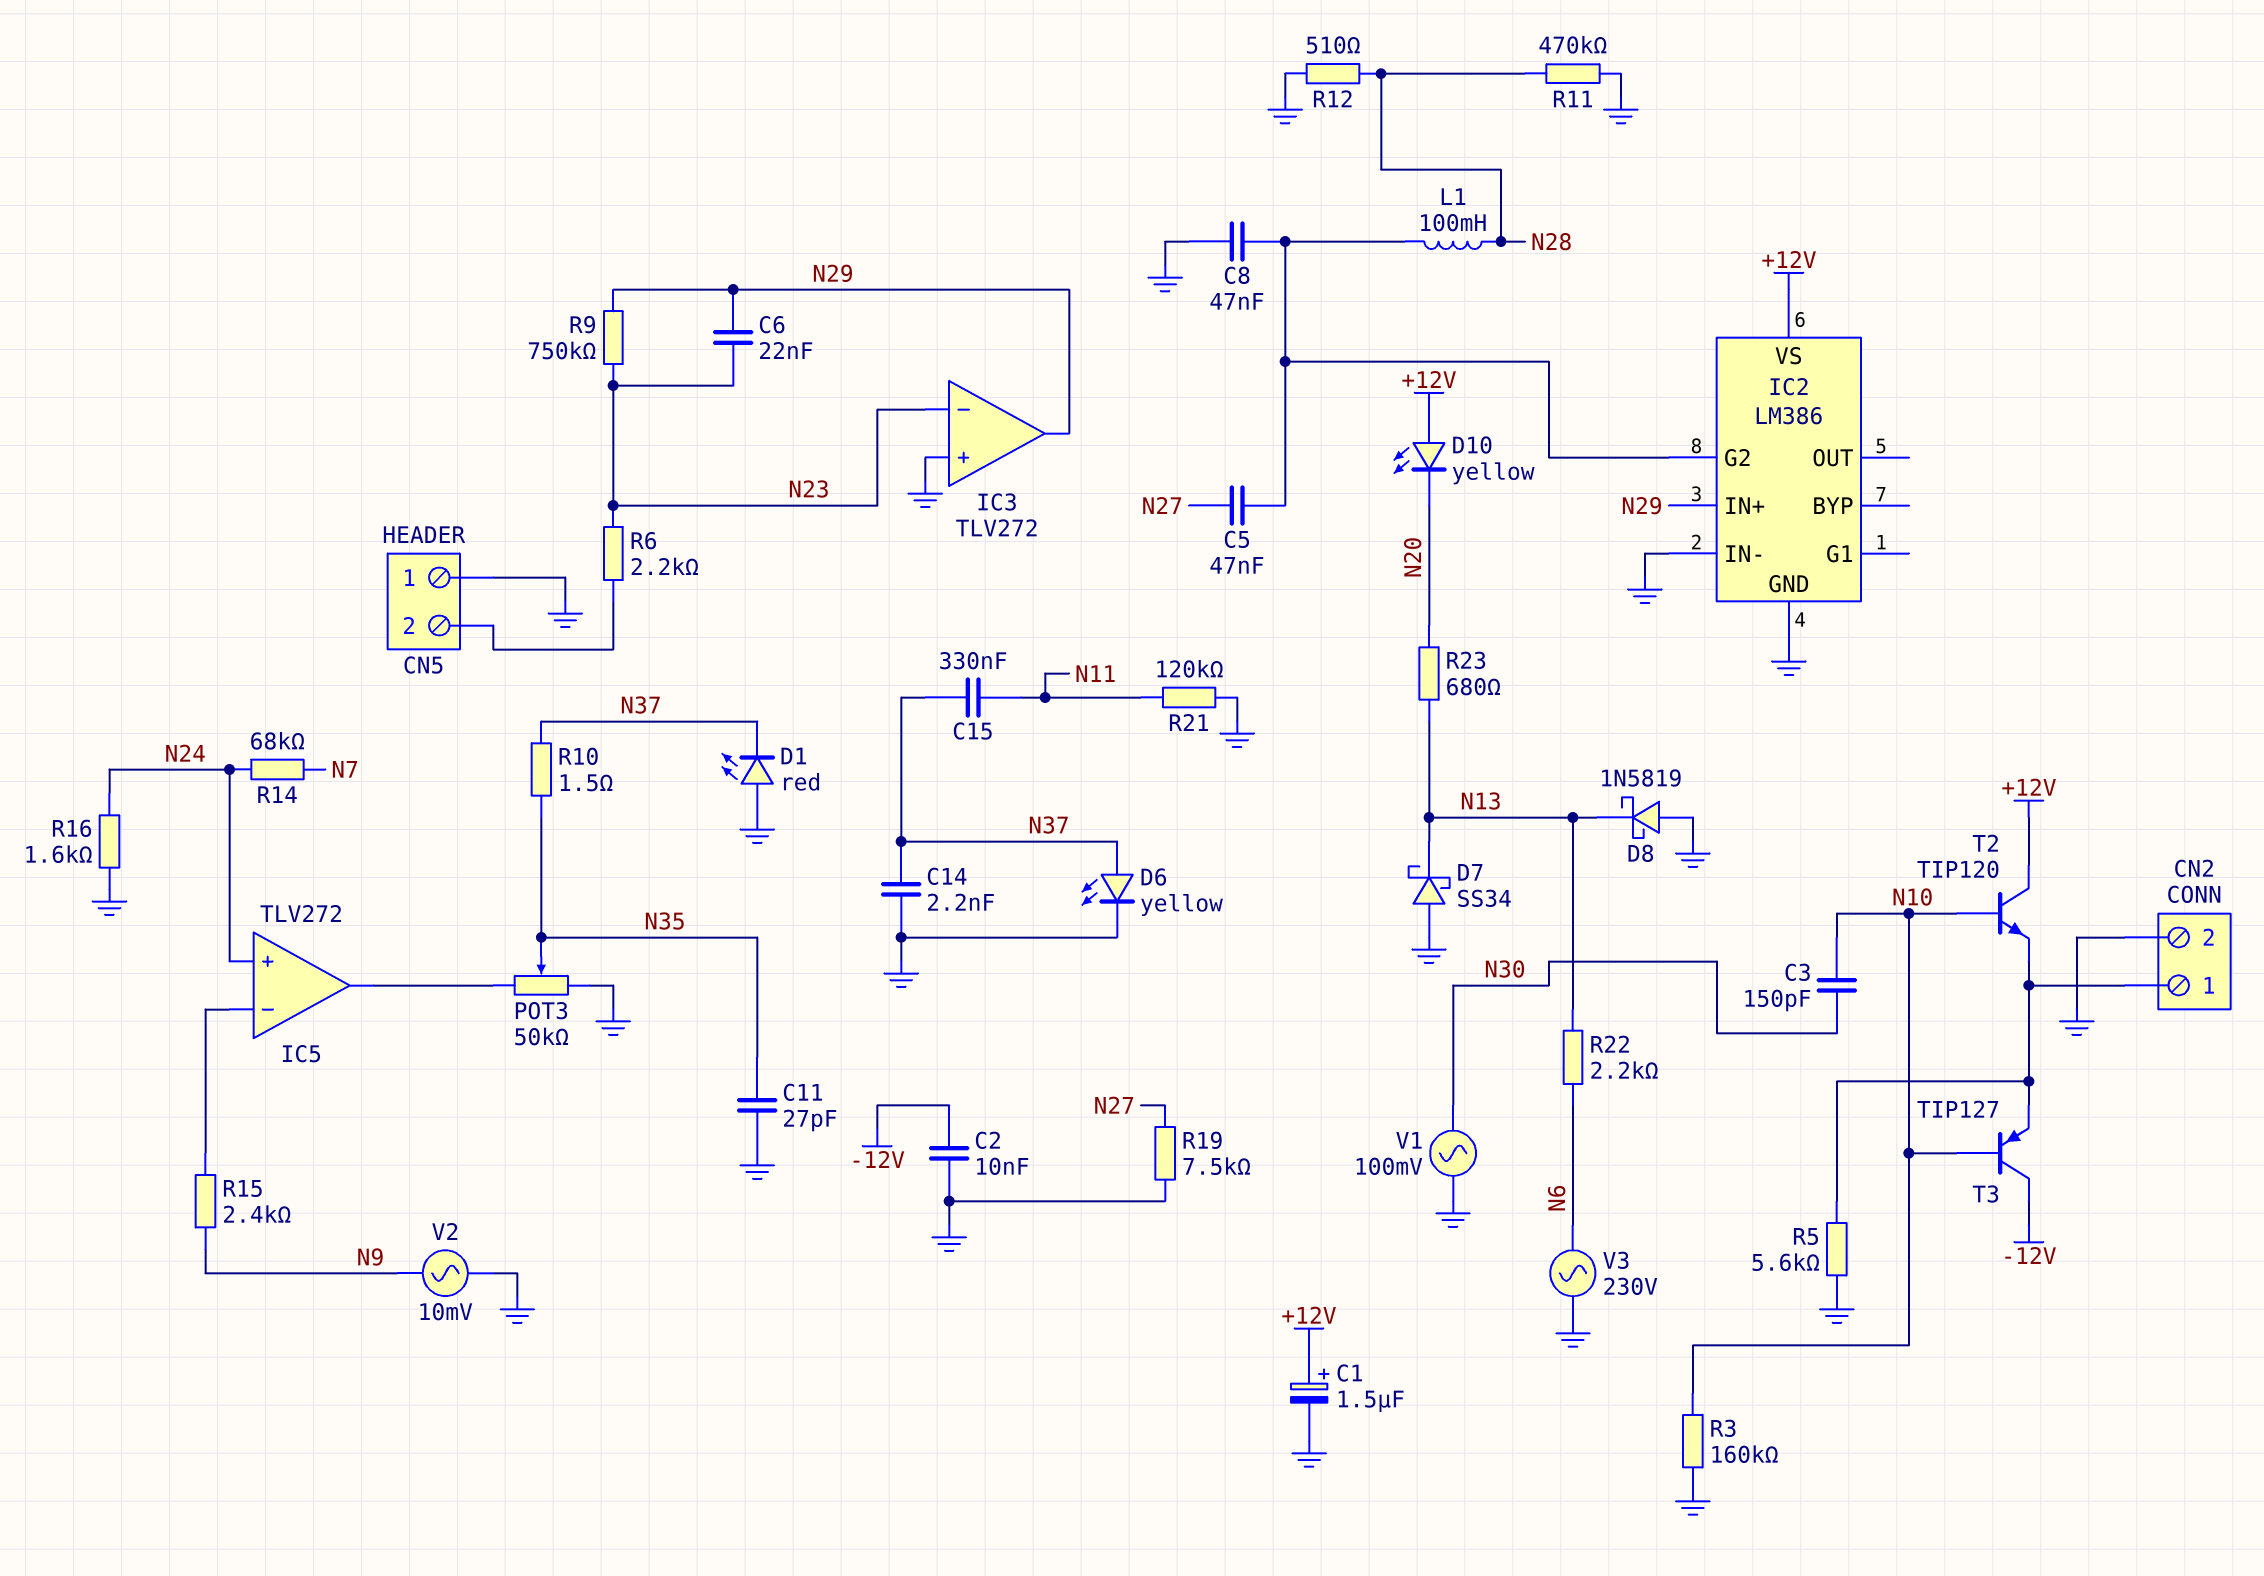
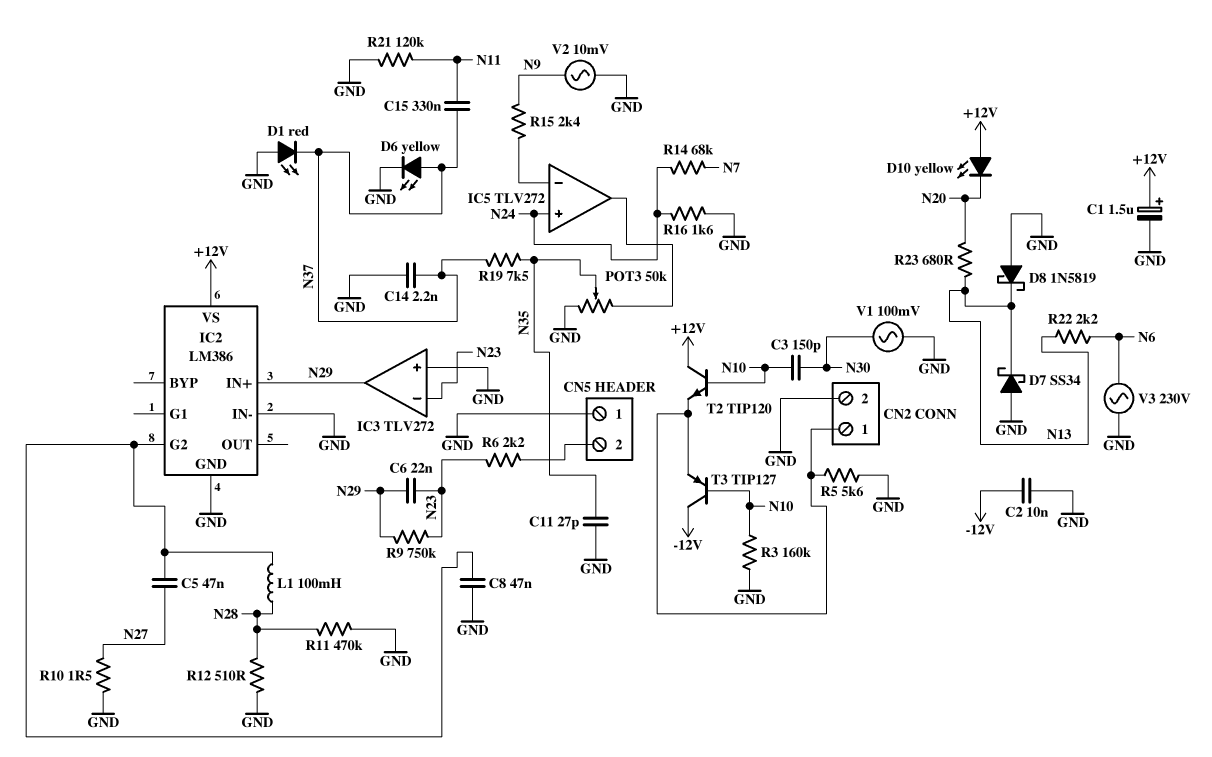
R10: 1.5 (N35, N37) -> 1.5 (GND, N27)
R19: 7.5k (GND, N27) -> 7.5k (N35, N37)

